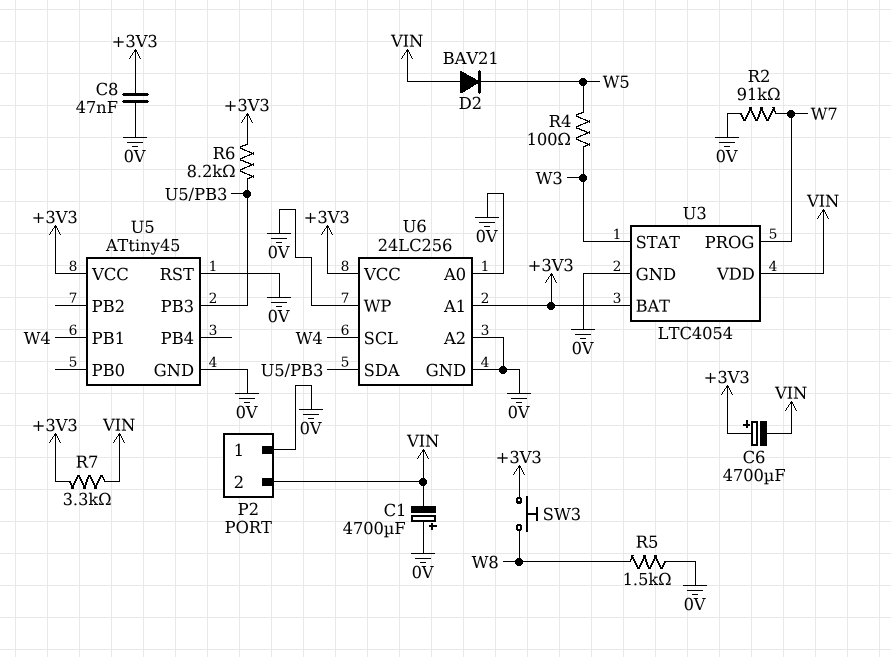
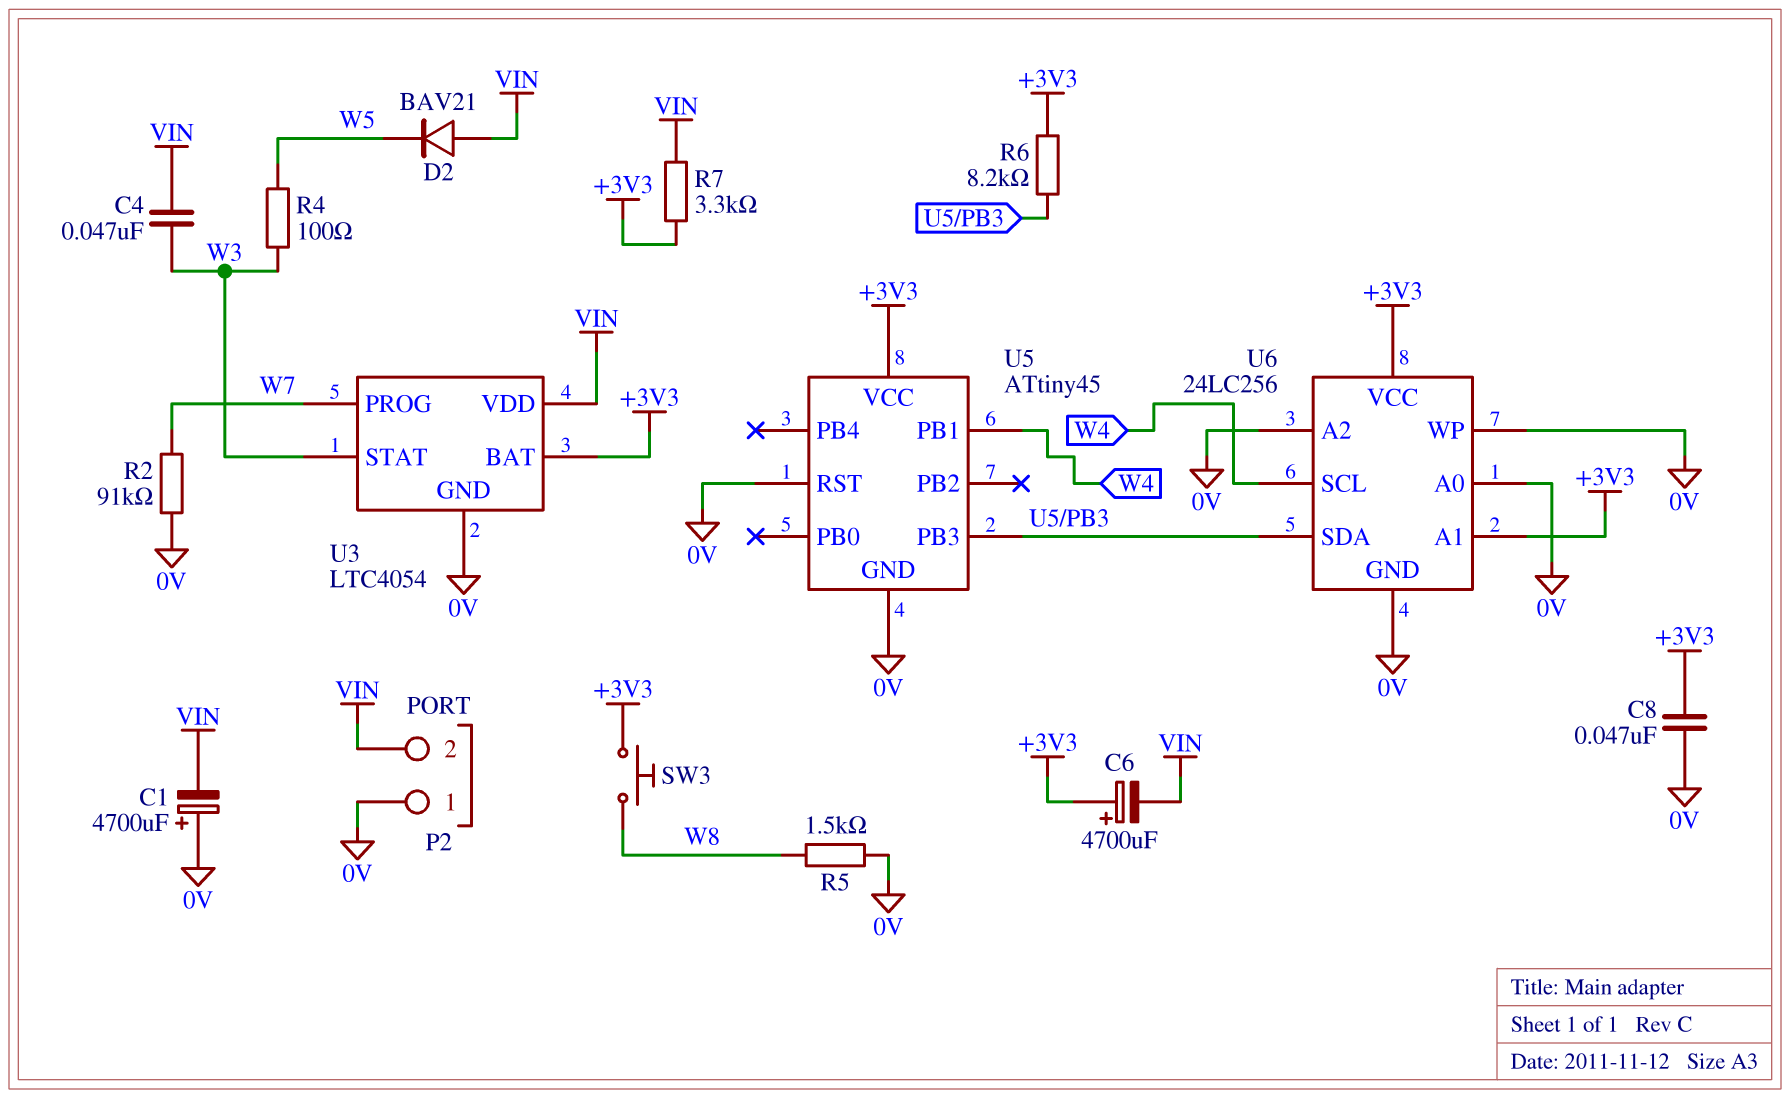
C4: none -> 47nF (VIN, W3)

